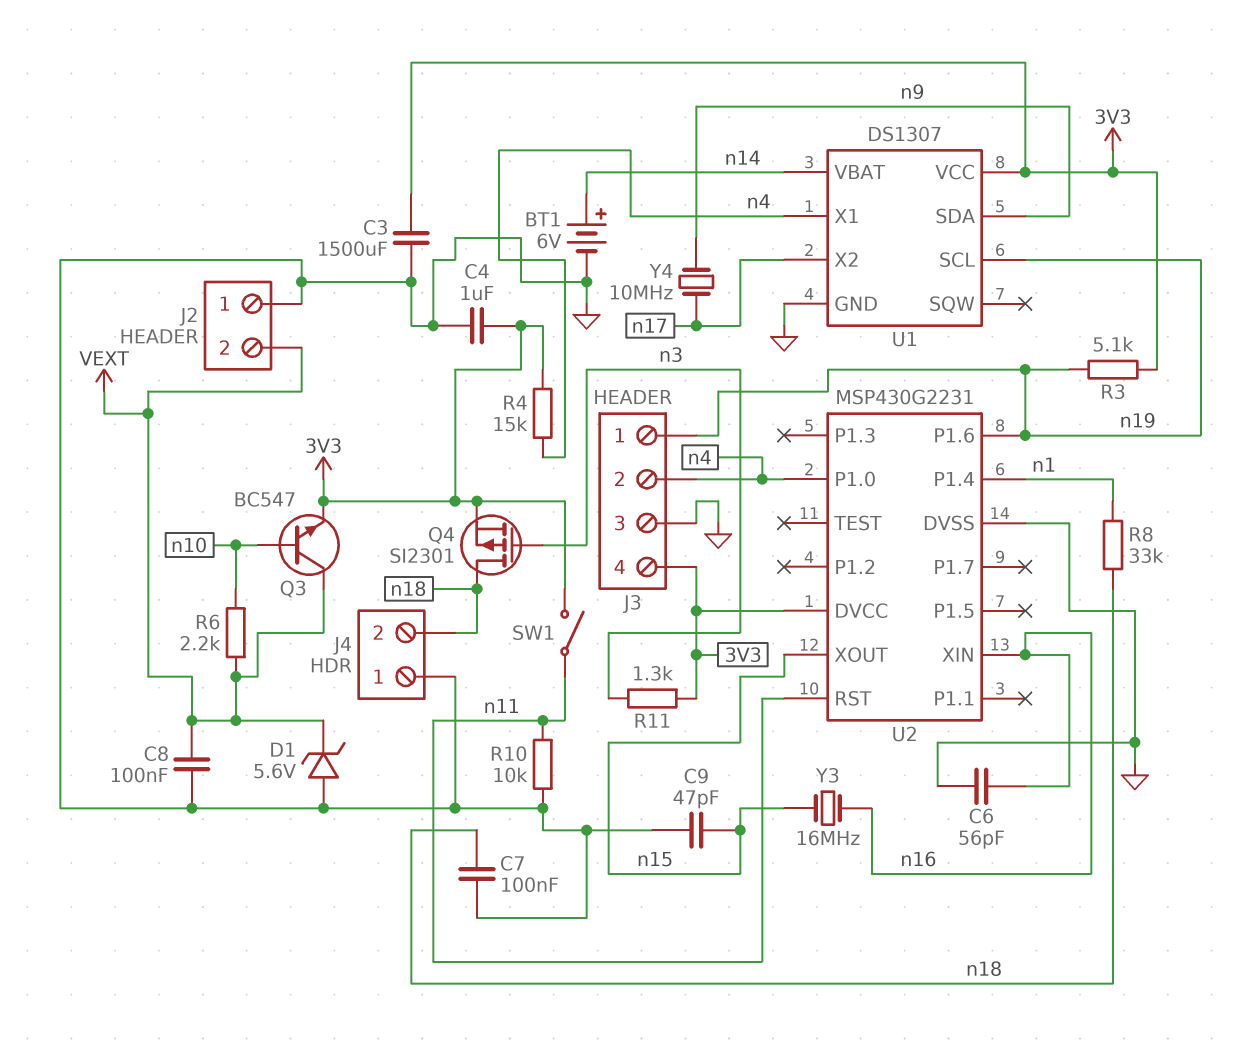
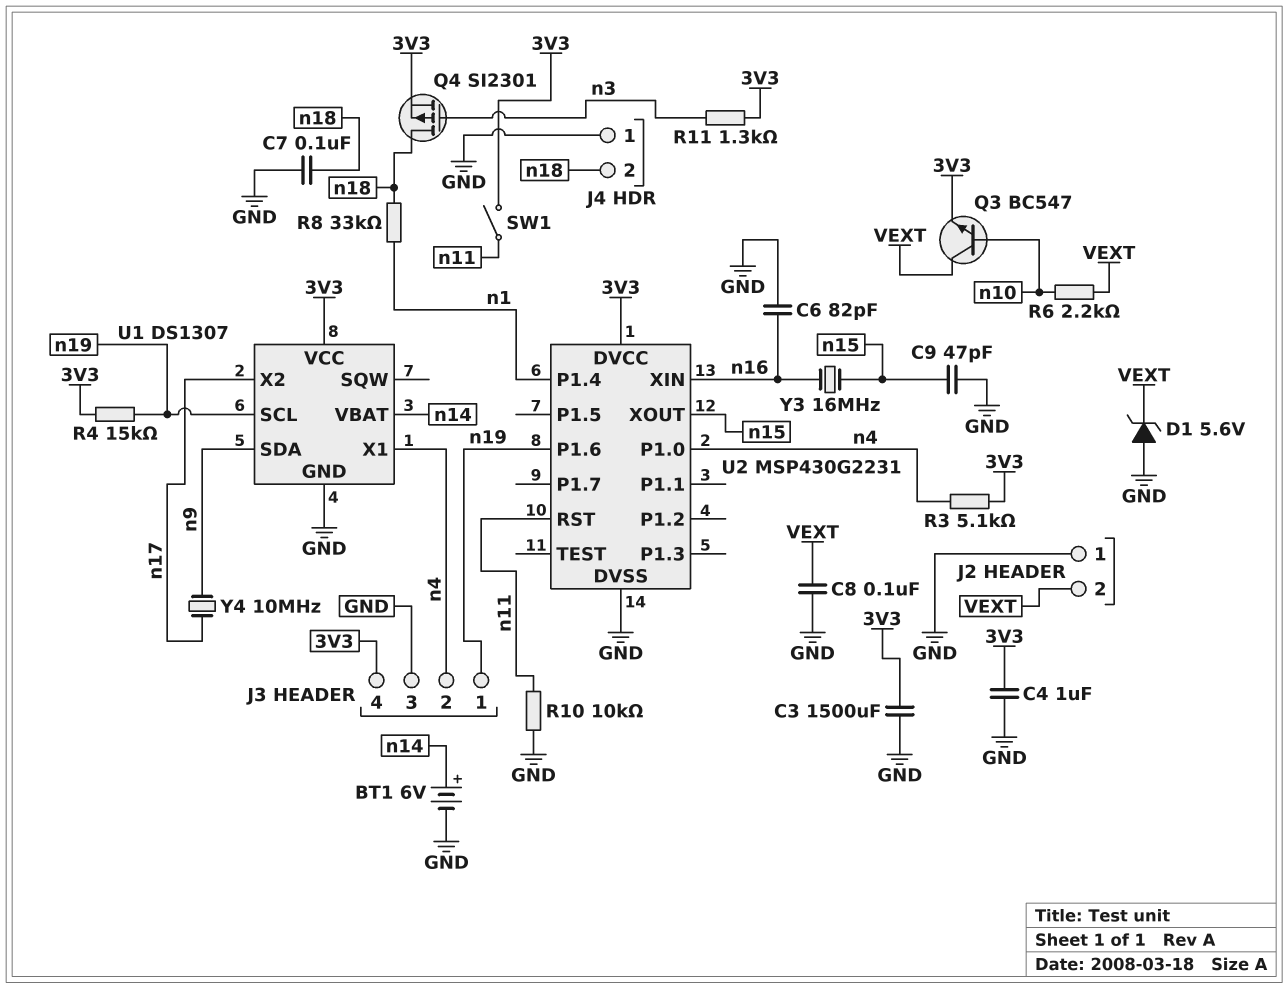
C6: 56pF (GND, n16) -> 82pF (GND, n16)
R3: 5.1k (3V3, n19) -> 5.1k (3V3, n4)
R4: 15k (3V3, n4) -> 15k (3V3, n19)

